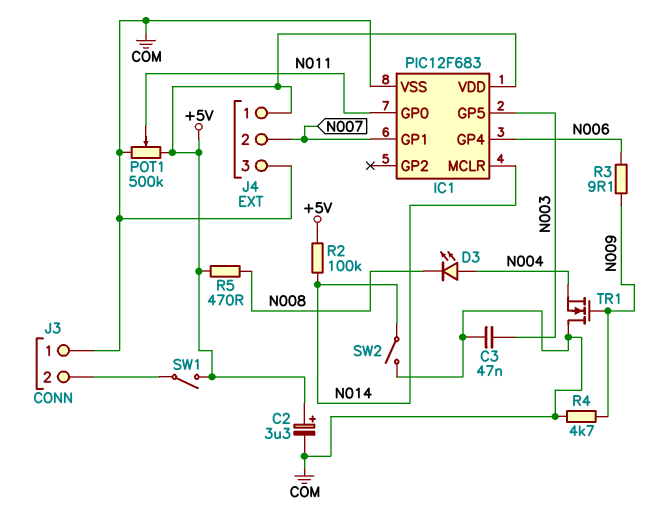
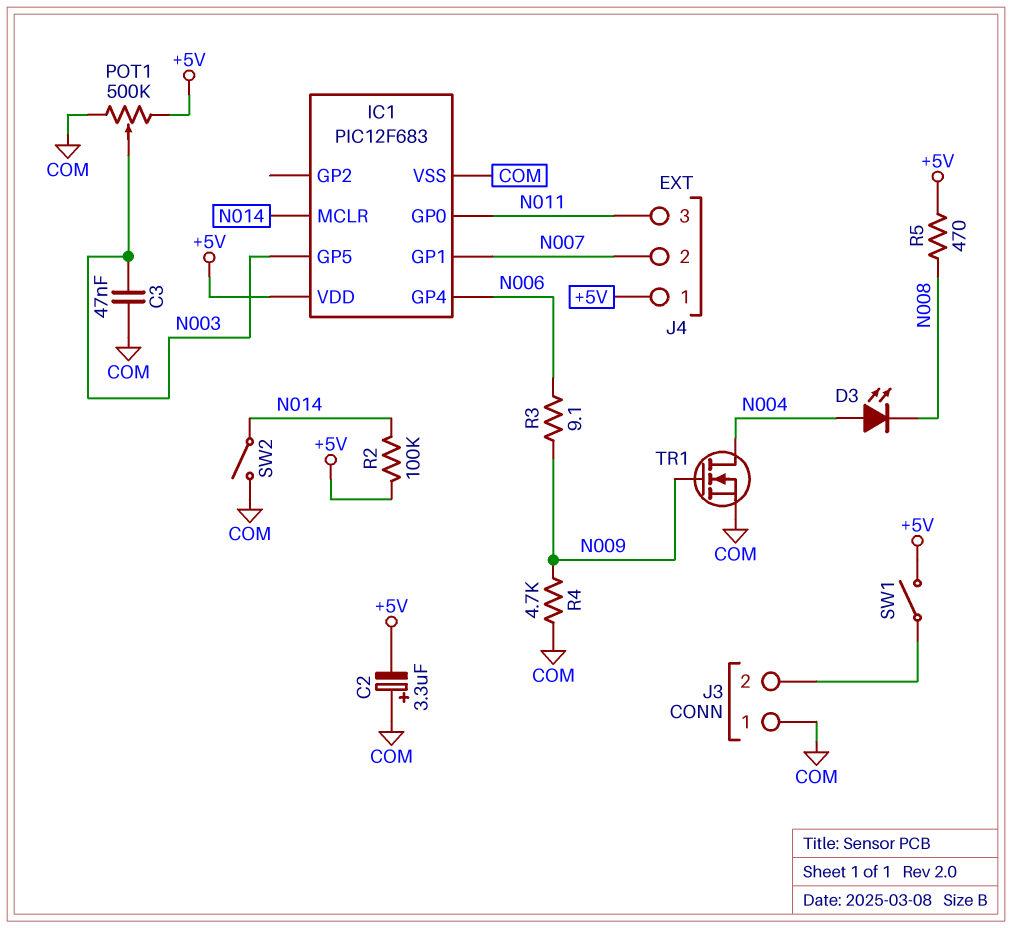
C2: 3.3uF (plus +5V, minus COM) -> 3.3uF (plus COM, minus +5V)
J4 pin 3: COM -> N011
POT1: 500k (+5V, COM, wiper N011) -> 500k (+5V, COM, wiper N003)
TR1: NMOS (G N009, D COM, S N004) -> NMOS (G N009, D N004, S COM)

